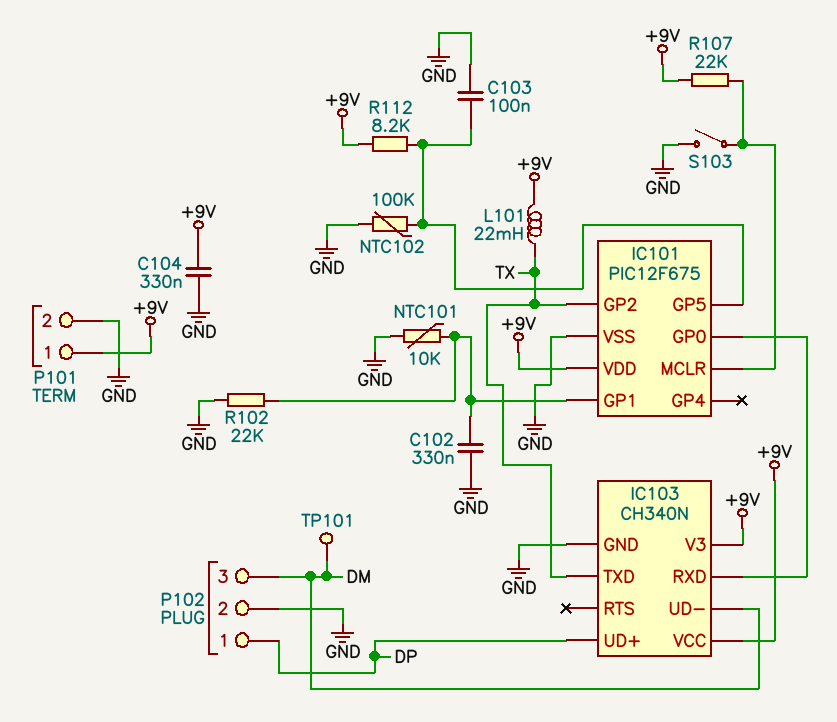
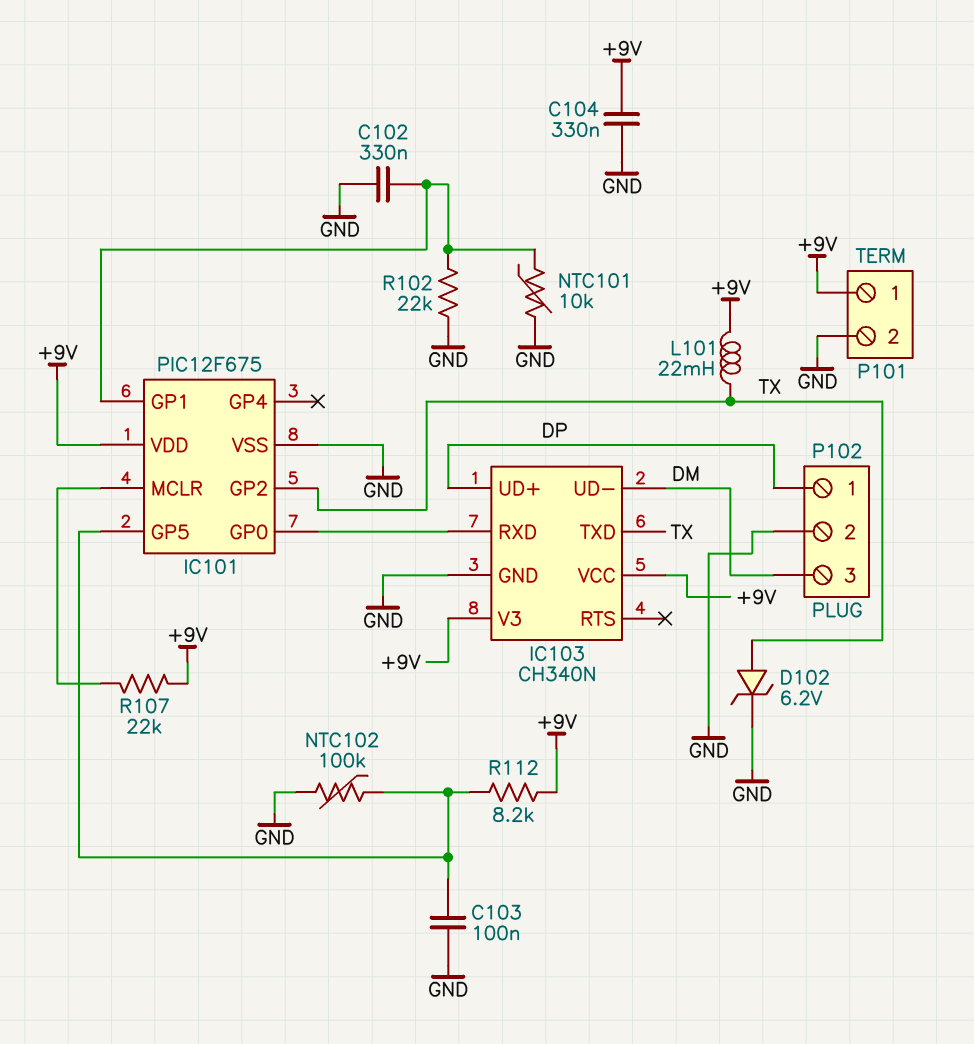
D102: none -> zener 6.2V (A TX, K GND)
S103: switch (GND, IC101/MCLR) -> none
TP101: test point (DM) -> none

